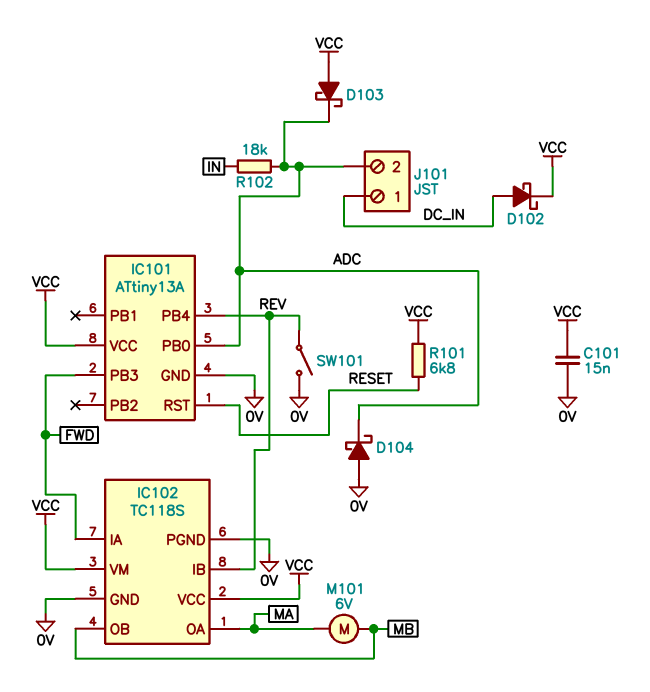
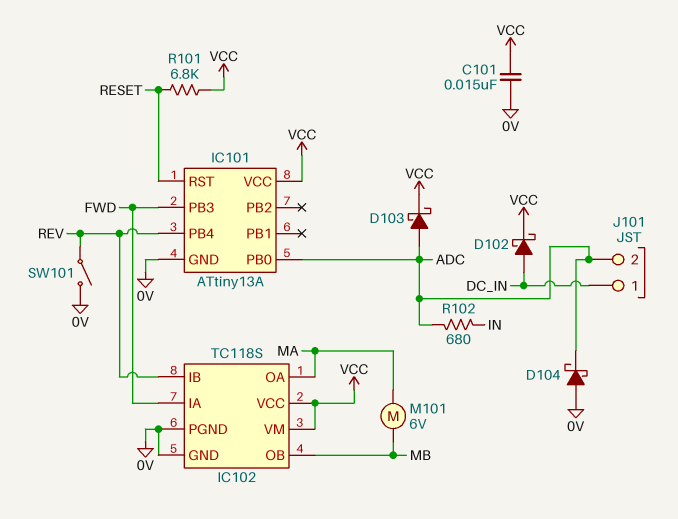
D103: schottky (A VCC, K ADC) -> schottky (A ADC, K VCC)
R102: 18k (ADC, IN) -> 680 (ADC, IN)

